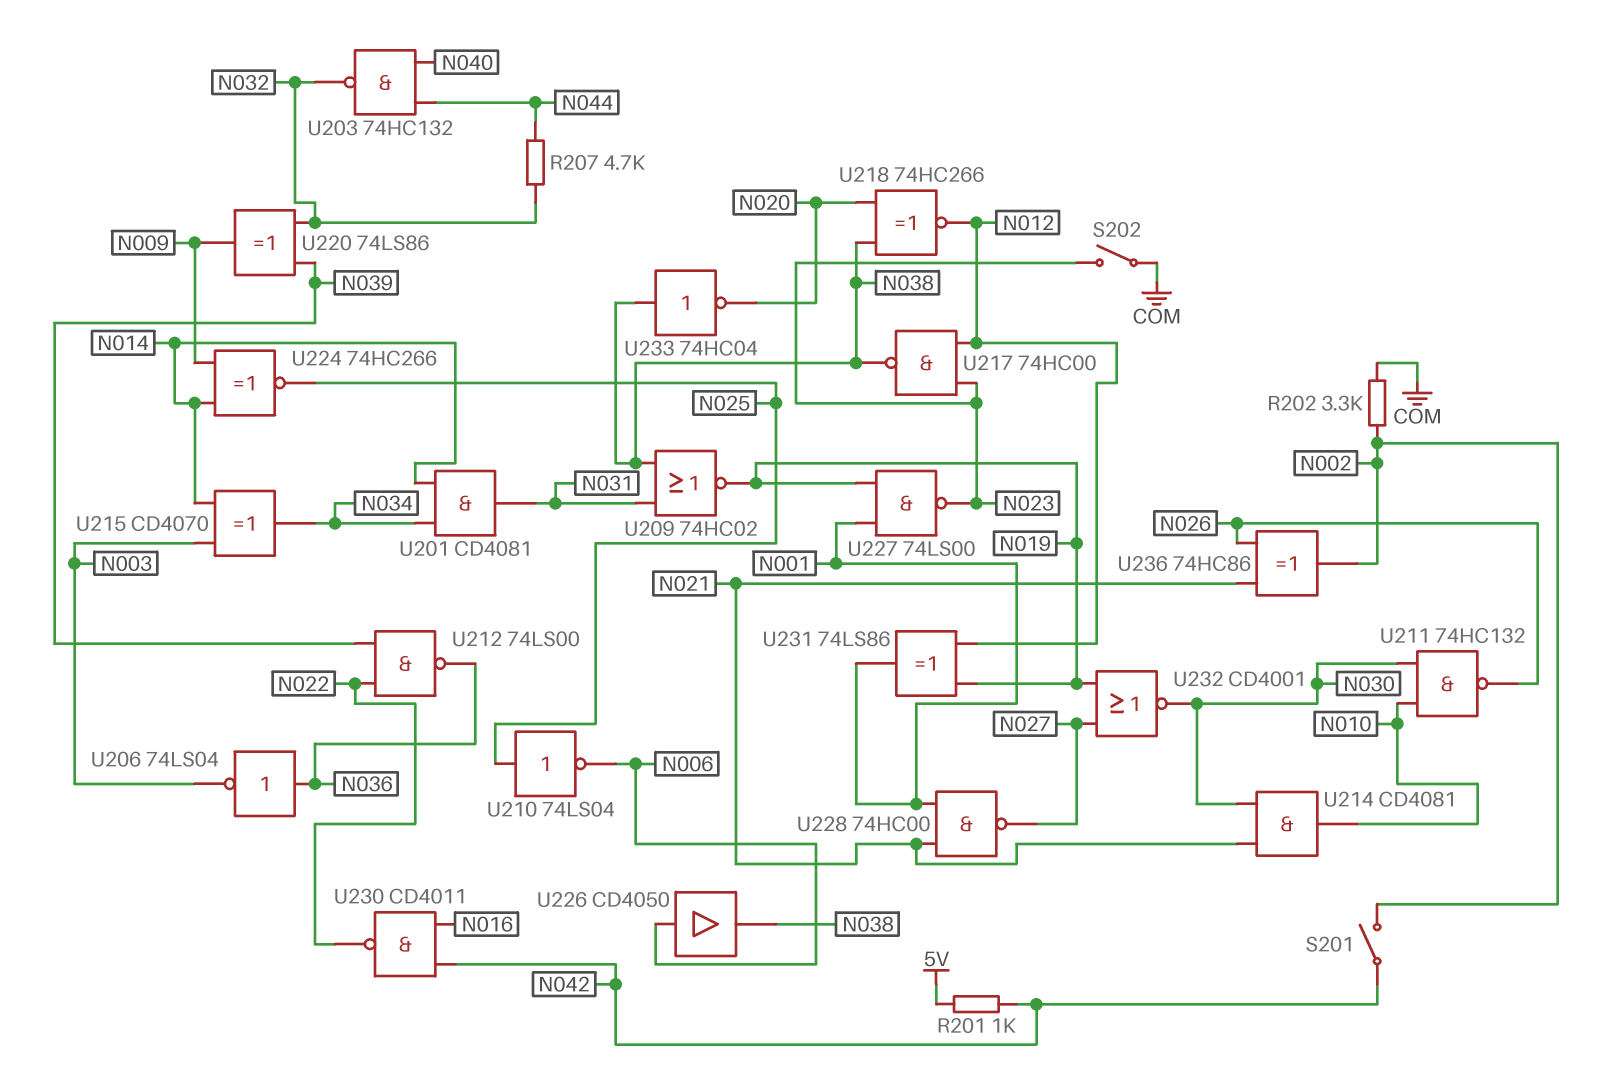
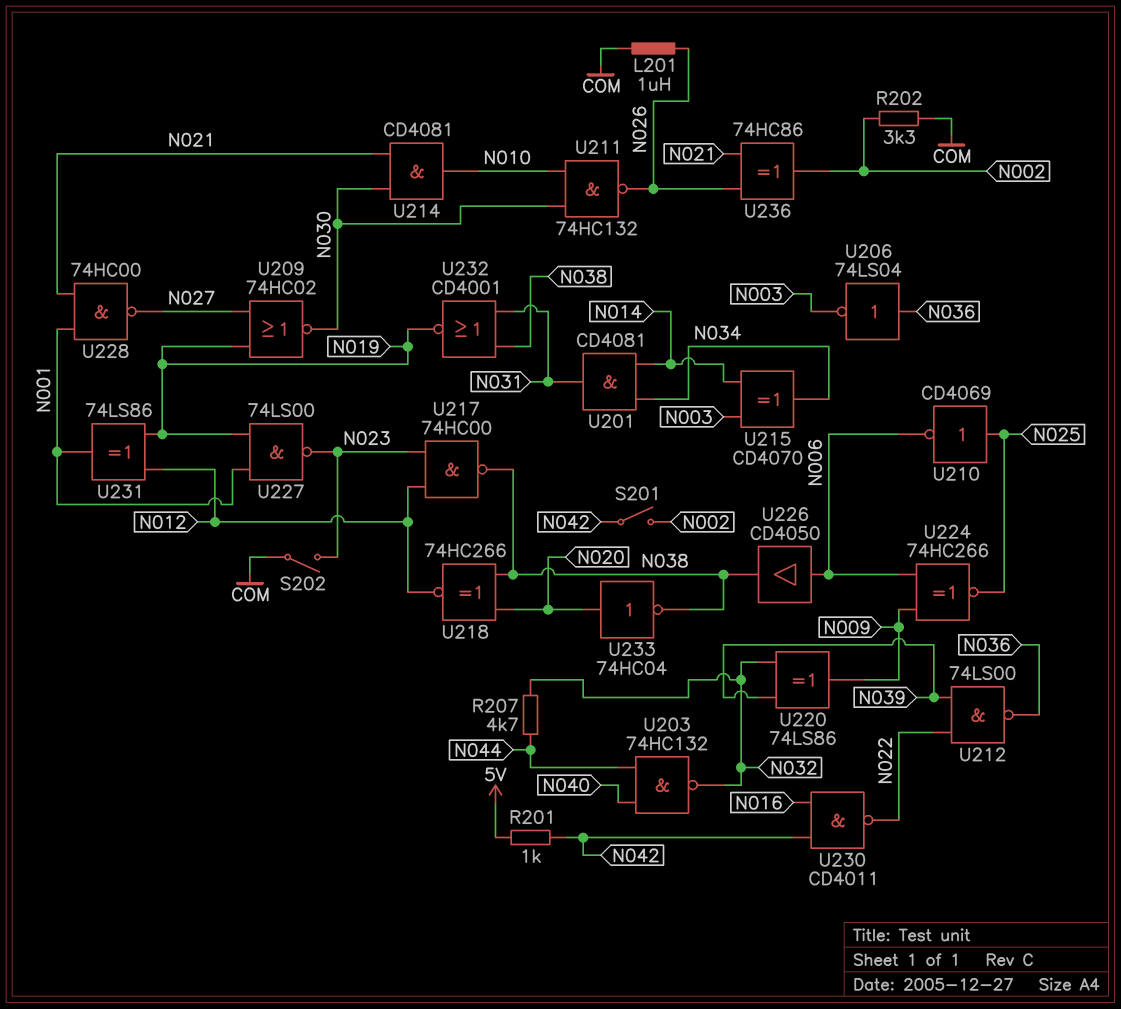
L201: none -> 1uH (COM, N026)
U209: NOR 74HC02 (in N031, in N038, out N019) -> NOR 74HC02 (in N019, in N027, out N030)
U210: NOT 74LS04 (in N025, out N006) -> NOT CD4069 (in N025, out N006)
U224: XNOR 74HC266 (in N009, in N014, out N025) -> XNOR 74HC266 (in N006, in N009, out N025)
U232: NOR CD4001 (in N019, in N027, out N030) -> NOR CD4001 (in N031, in N038, out N019)
U233: NOT 74HC04 (in N038, out N020) -> NOT 74HC04 (in N020, out N038)

